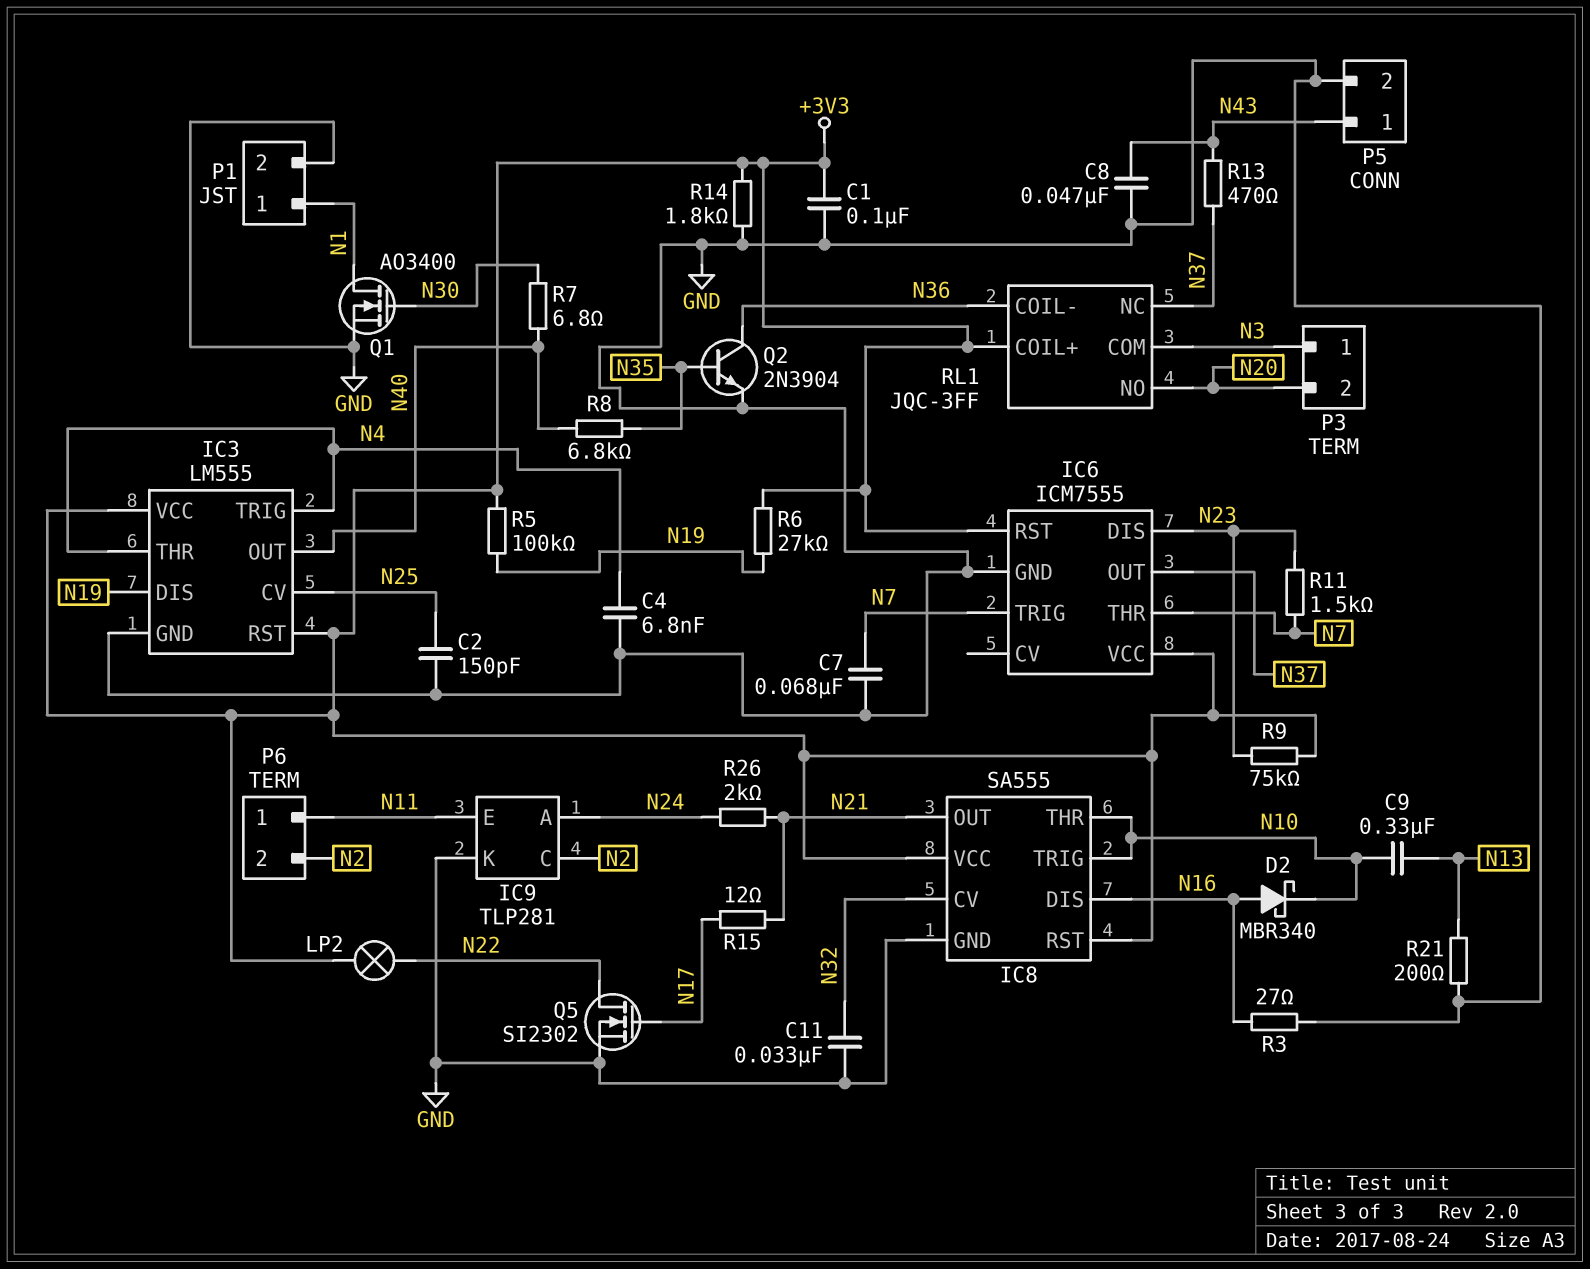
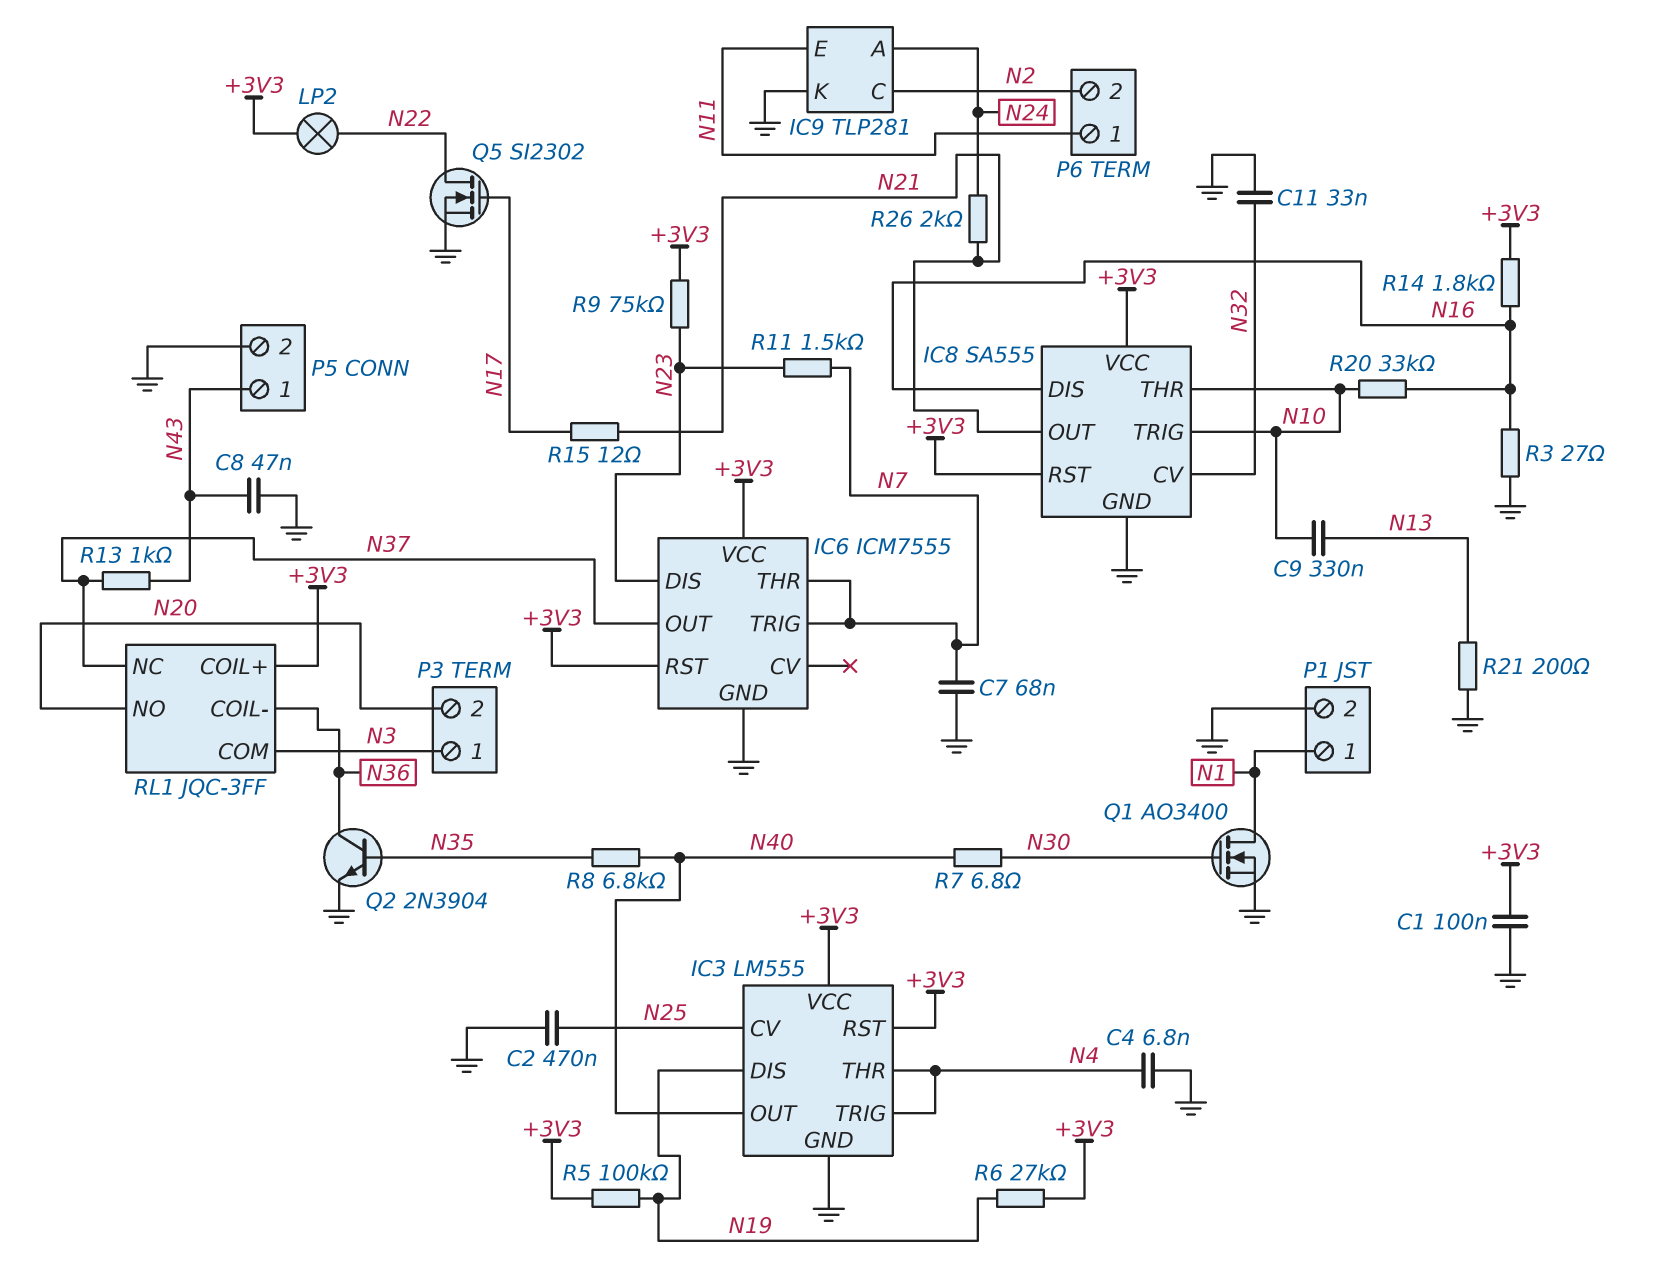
C2: 150pF (GND, N25) -> 470nF (GND, N25)
D2: schottky MBR340 (A N16, K N10) -> none
R13: 470 (N37, N43) -> 1k (N37, N43)
R14: 1.8k (+3V3, GND) -> 1.8k (+3V3, N16)
R20: none -> 33k (N10, N16)

